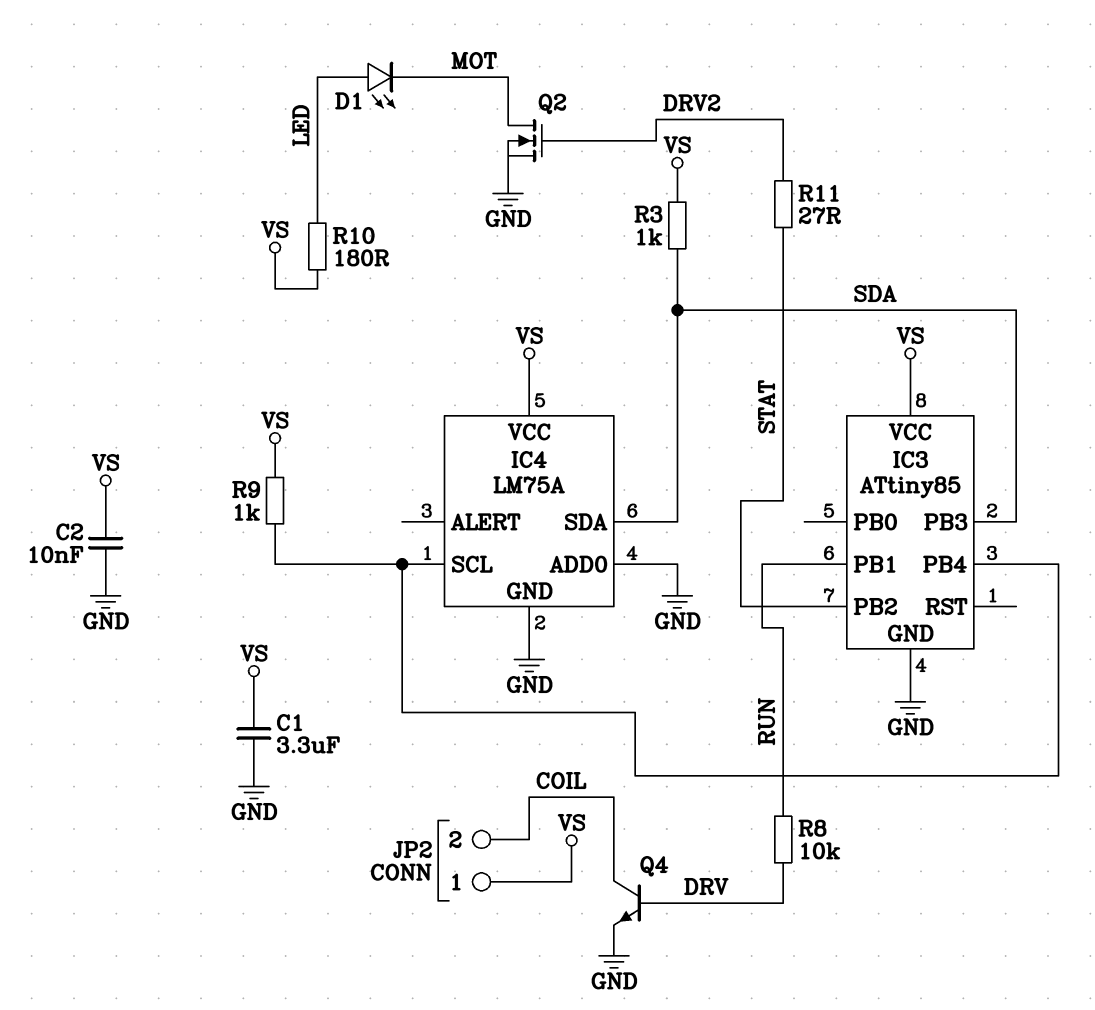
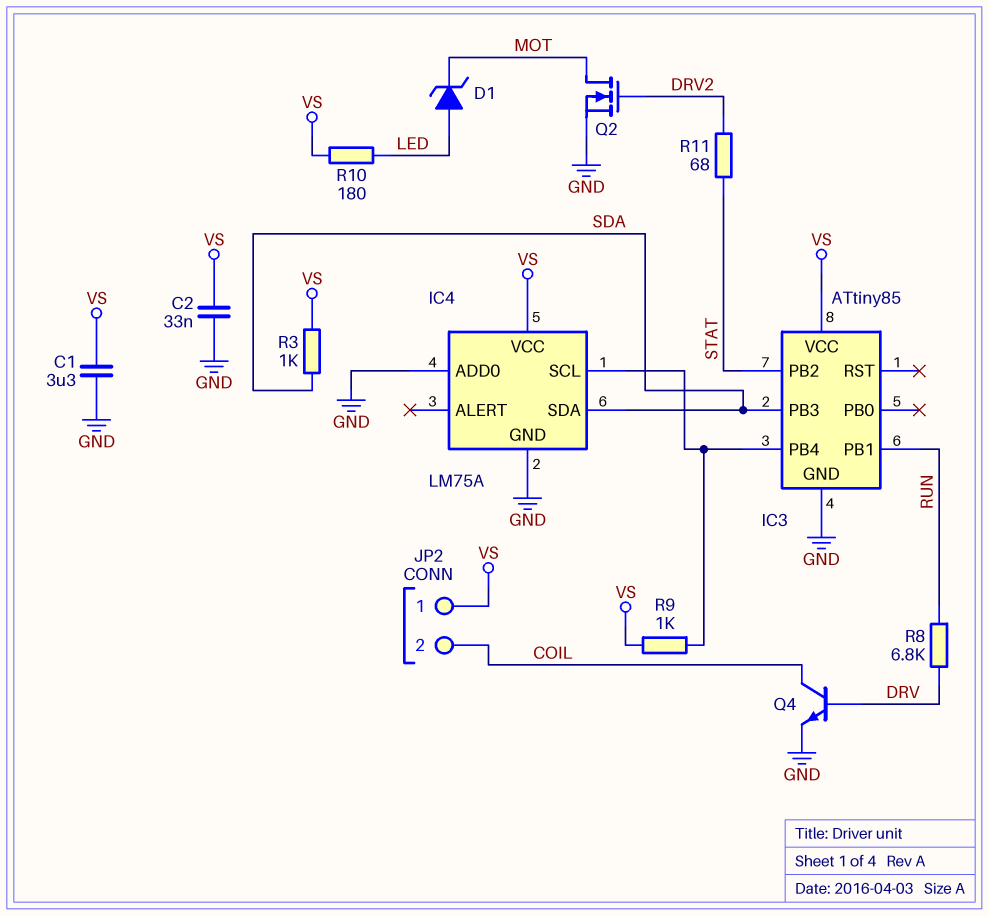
C2: 10nF (GND, VS) -> 33nF (GND, VS)
D1: LED (A LED, K MOT) -> zener (A LED, K MOT)
R8: 10k (DRV, RUN) -> 6.8k (DRV, RUN)
R11: 27 (DRV2, STAT) -> 68 (DRV2, STAT)

